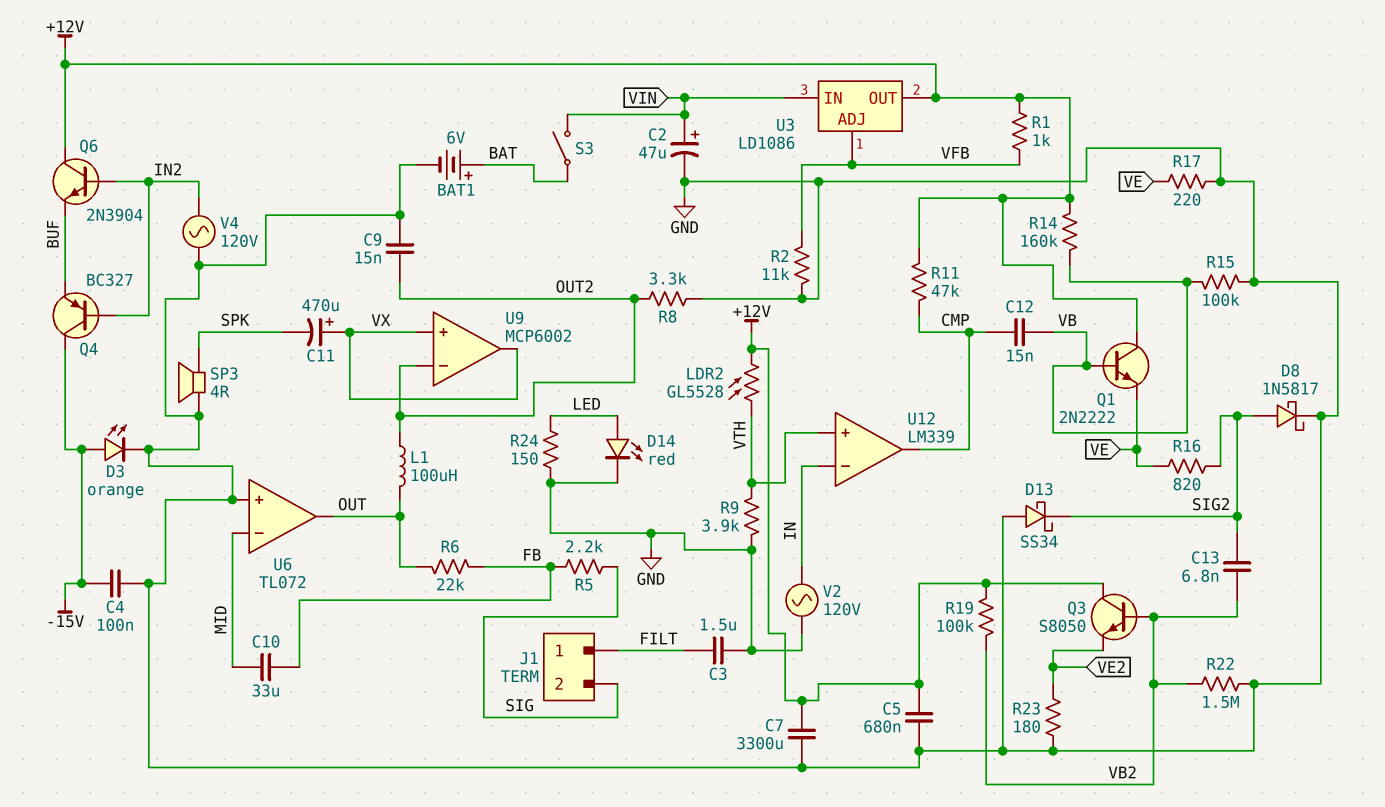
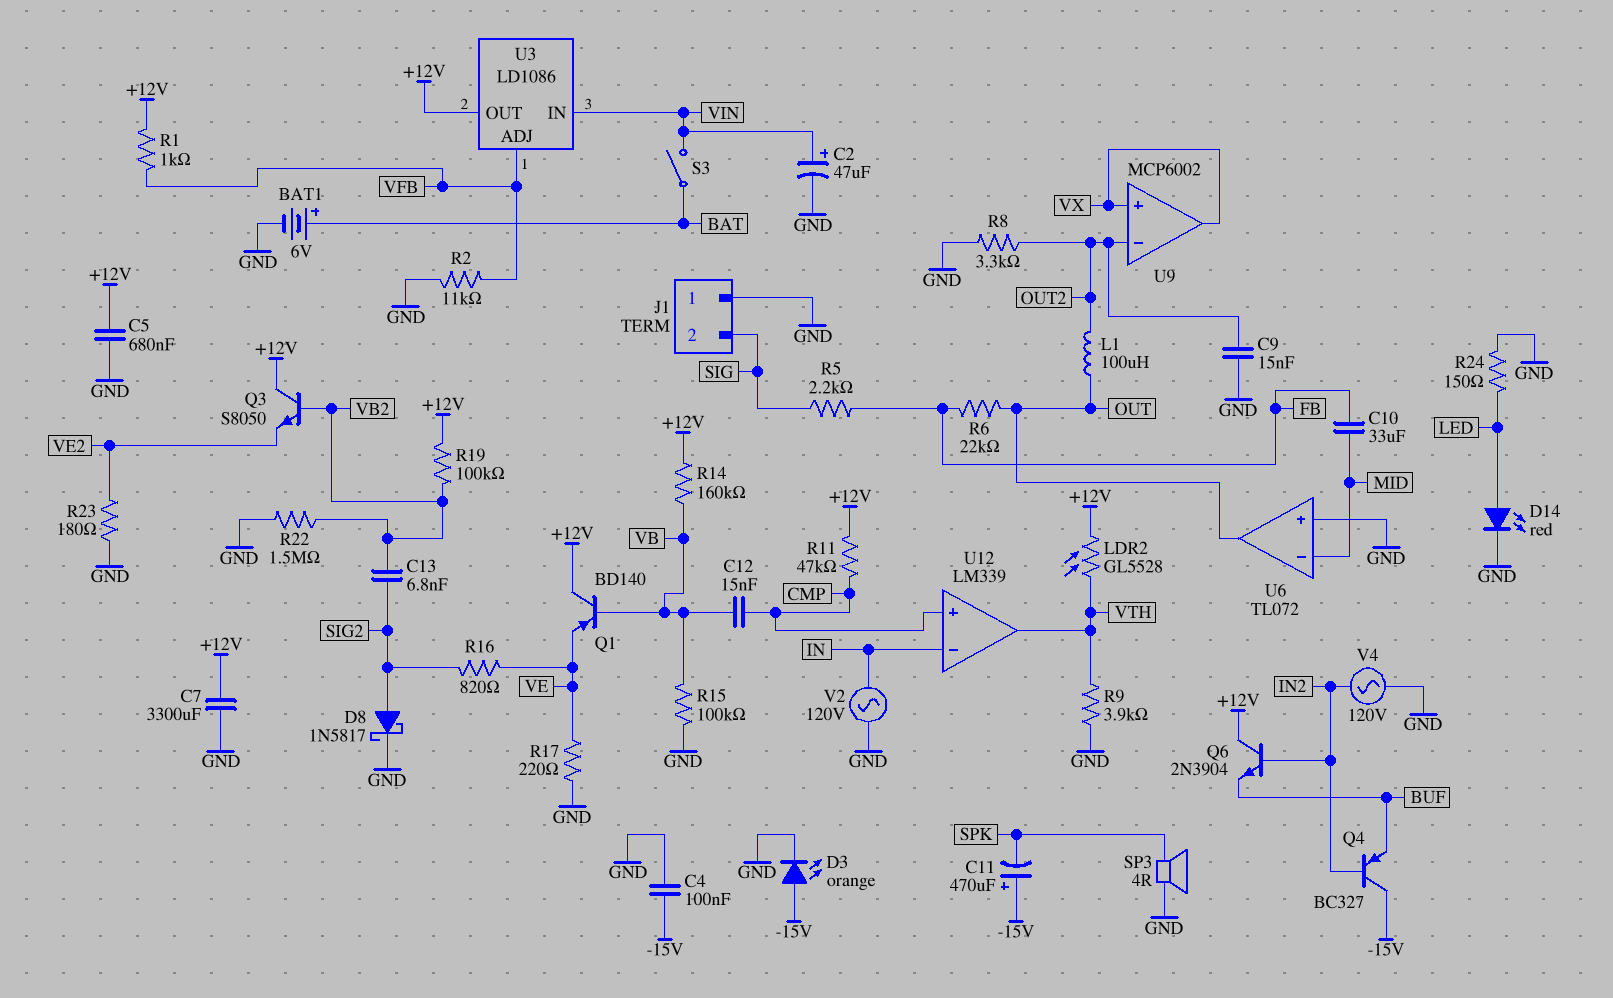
C3: 1.5uF (FILT, GND) -> none
C11: 470uF (plus VX, minus SPK) -> 470uF (plus -15V, minus SPK)
D13: schottky SS34 (A GND, K SIG2) -> none
J1 pin 1: FILT -> GND
Q1: NPN 2N2222 (B VB, C +12V, E VE) -> PNP BD140 (B VB, C +12V, E VE)
U12 pin in+: VTH -> CMP
U12 pin out: CMP -> VTH

